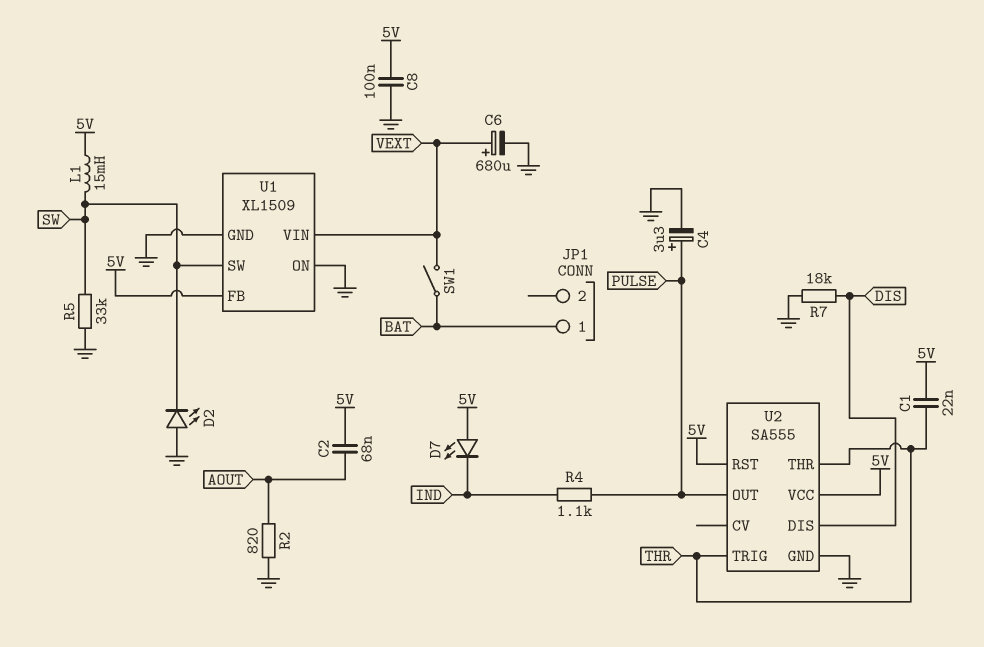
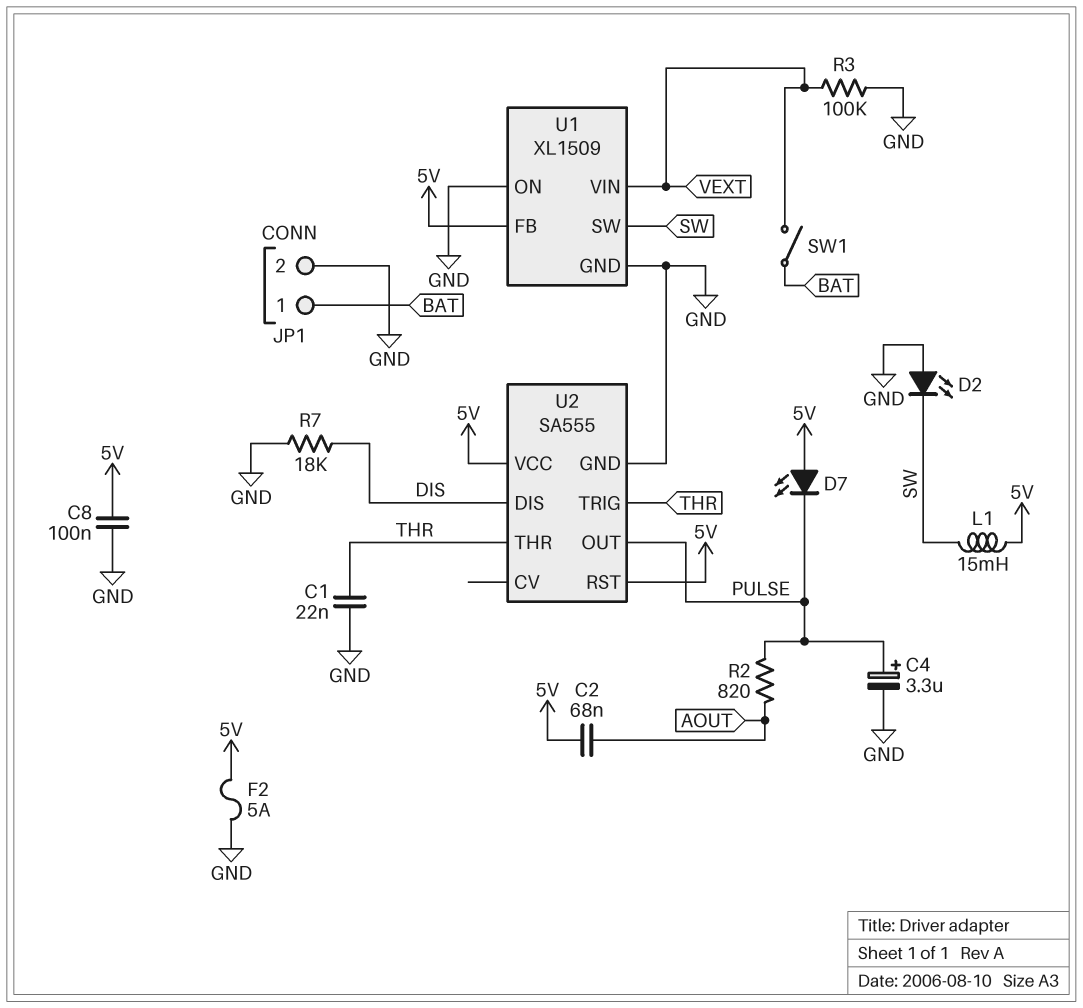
C1: 22nF (5V, THR) -> 22nF (GND, THR)
C6: 680uF (plus VEXT, minus GND) -> none
D7: LED (A 5V, K IND) -> LED (A 5V, K PULSE)
F2: none -> 5A (5V, GND)
JP1 pin 2: none -> GND
R2: 820 (AOUT, GND) -> 820 (AOUT, PULSE)
R3: none -> 100k (GND, VEXT)
R4: 1.1k (IND, PULSE) -> none
R5: 33k (GND, SW) -> none

